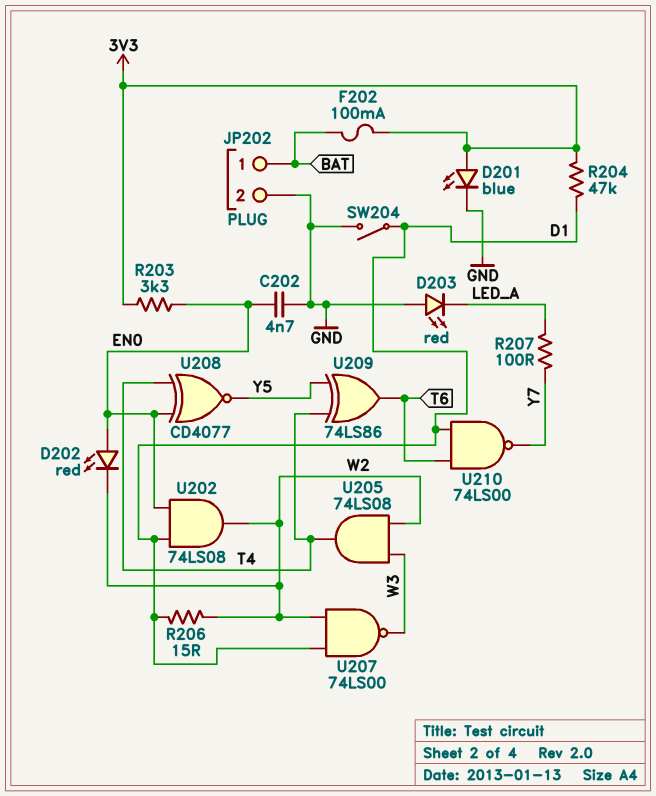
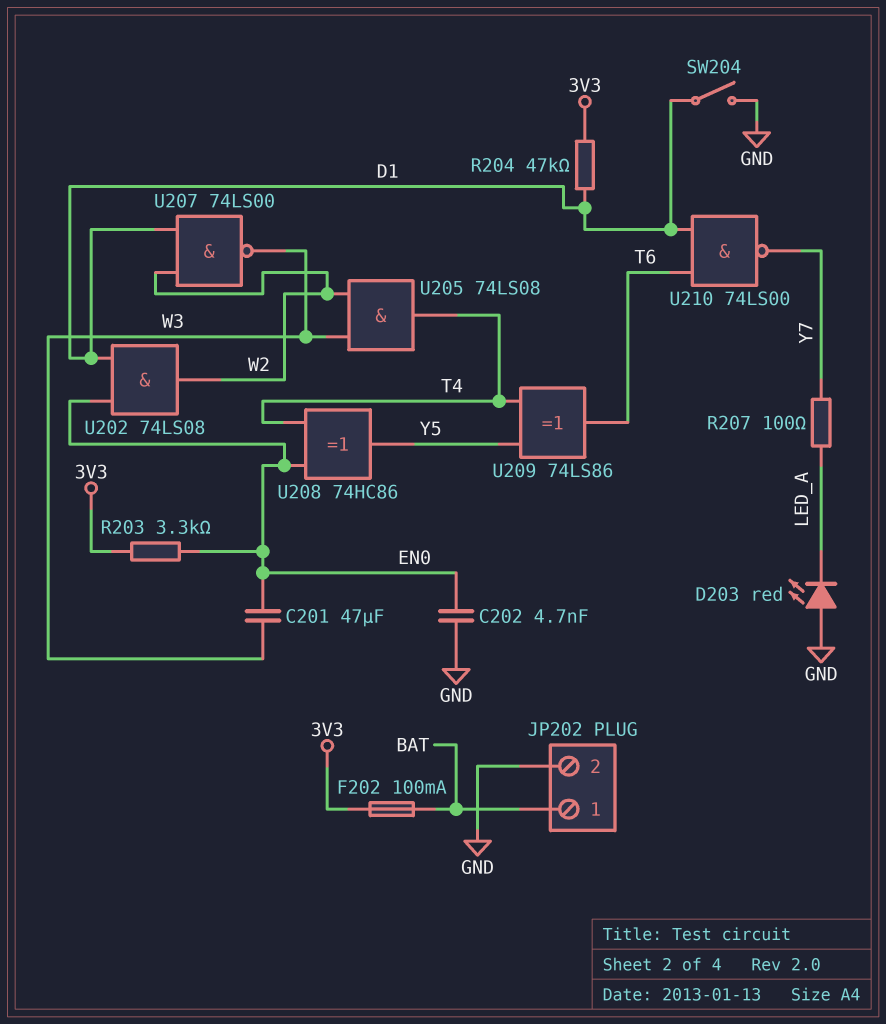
C201: none -> 47uF (EN0, W3)
D201: LED blue (A 3V3, K GND) -> none
D202: LED red (A EN0, K W2) -> none
R206: 15 (D1, W2) -> none
U208: XNOR CD4077 (in EN0, in T4, out Y5) -> XOR 74HC86 (in EN0, in T4, out Y5)

